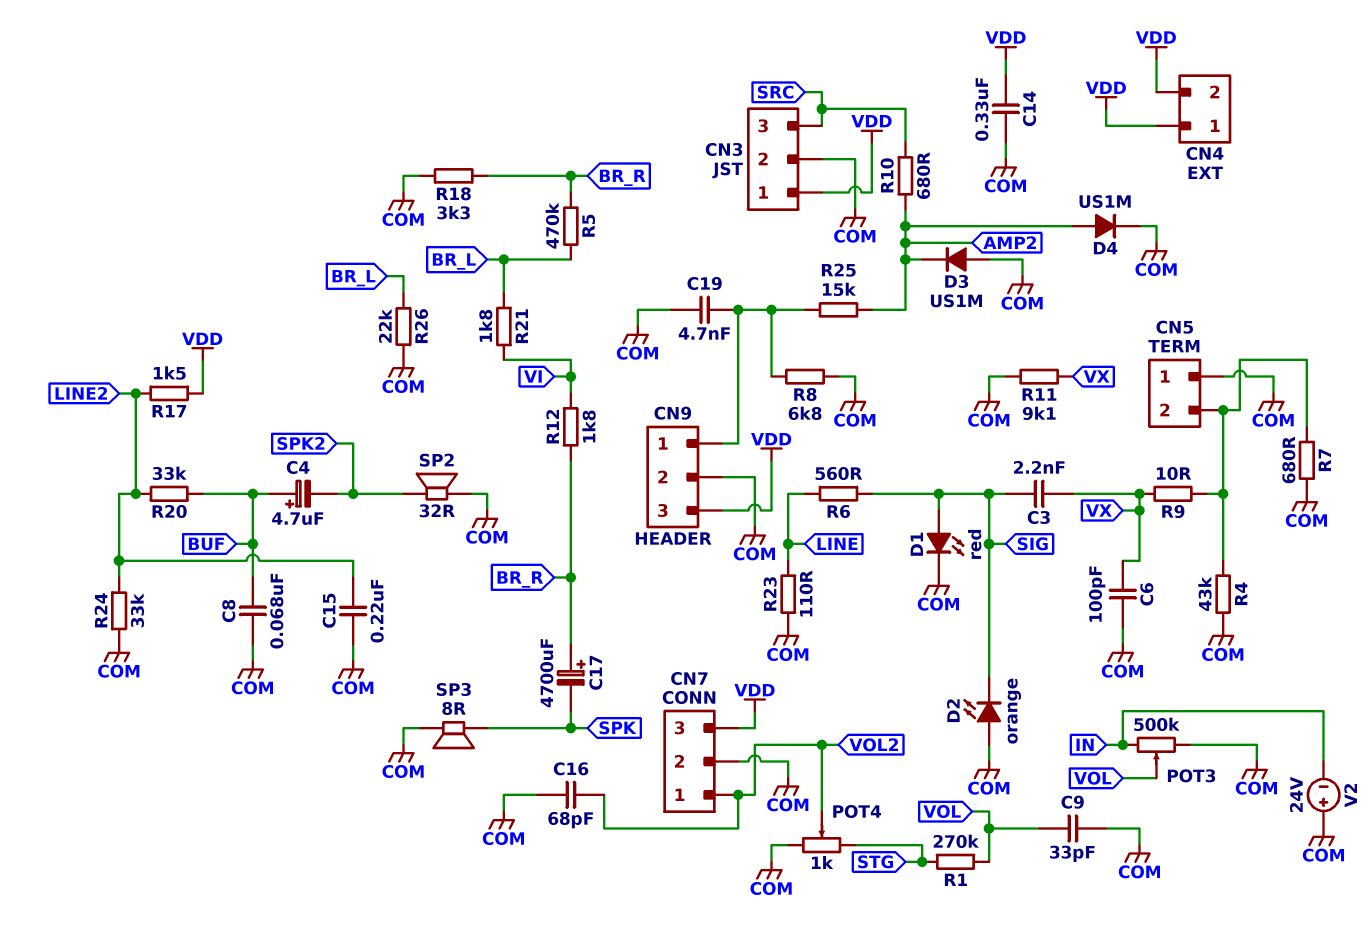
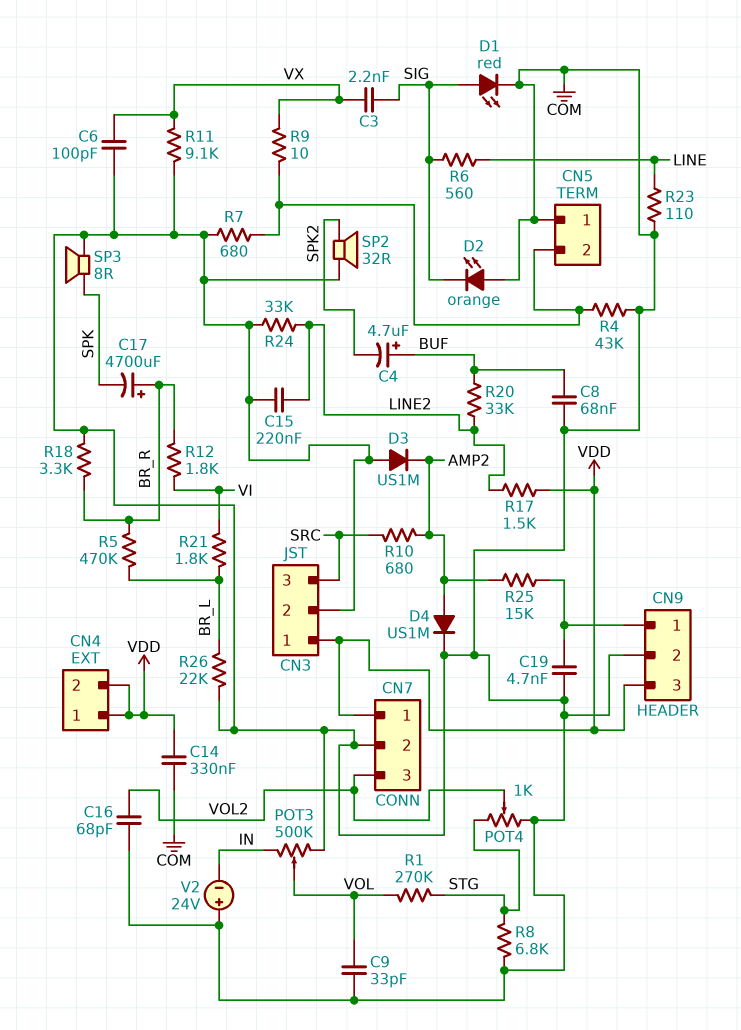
CN7 pin 1: VOL2 -> VDD
CN7 pin 3: VDD -> VOL2
R8: 6.8k (CN9/1, COM) -> 6.8k (COM, STG)

